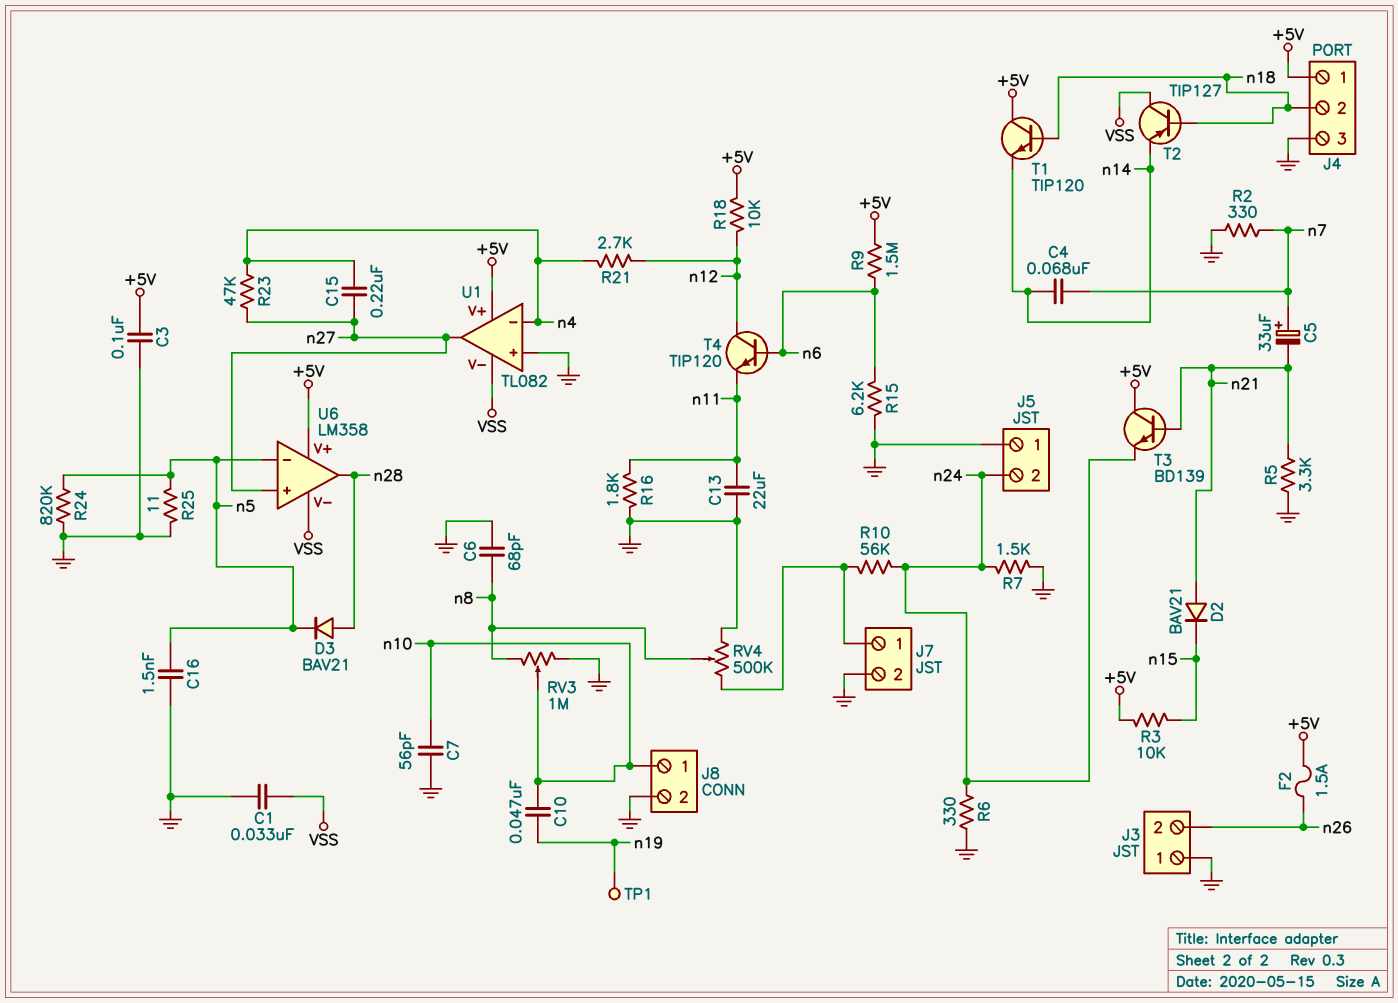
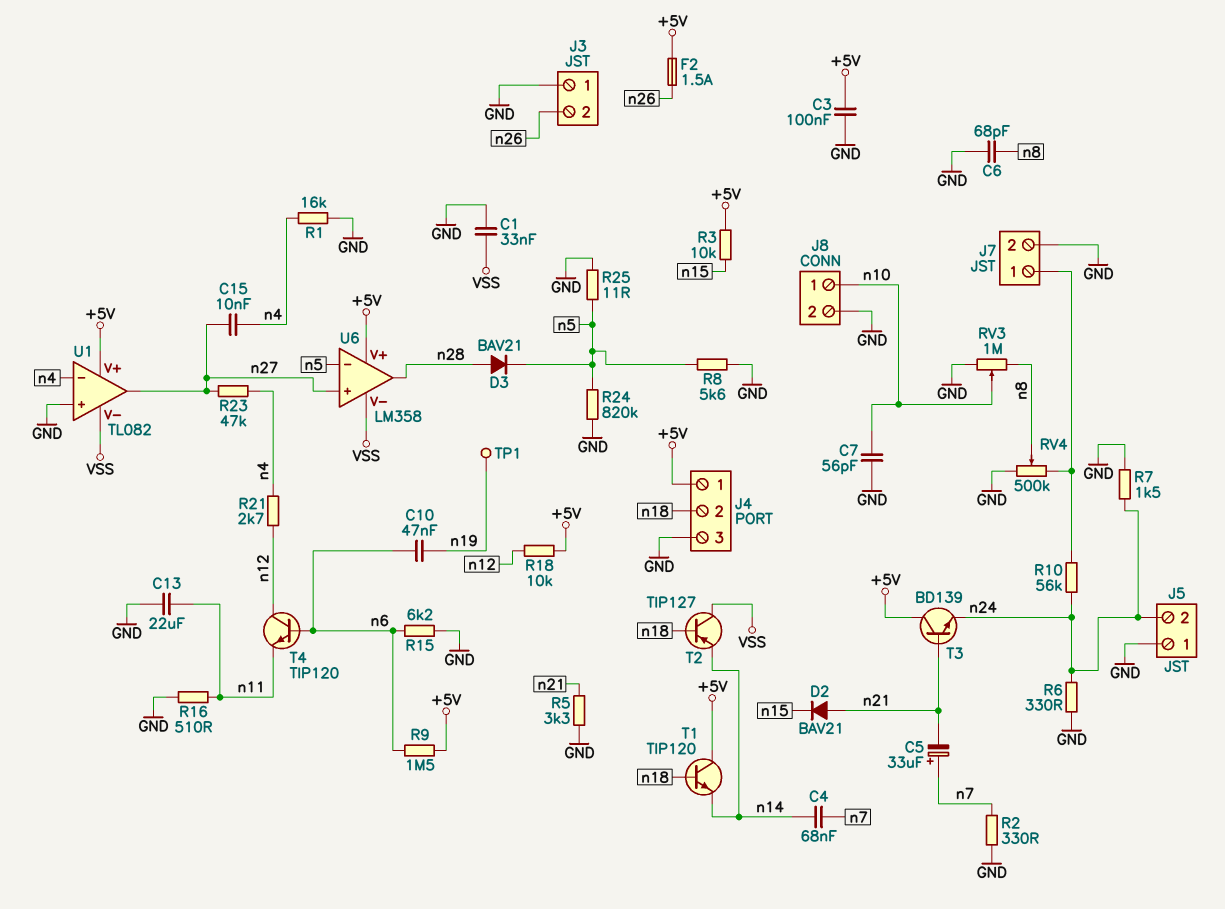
C10: 47nF (n10, n19) -> 47nF (n6, n19)
C15: 220nF (n4, n27) -> 10nF (n4, n27)
C16: 1.5nF (GND, n5) -> none
R1: none -> 16k (GND, n4)
R8: none -> 5.6k (GND, n5)
R16: 1.8k (GND, n11) -> 510 (GND, n11)

